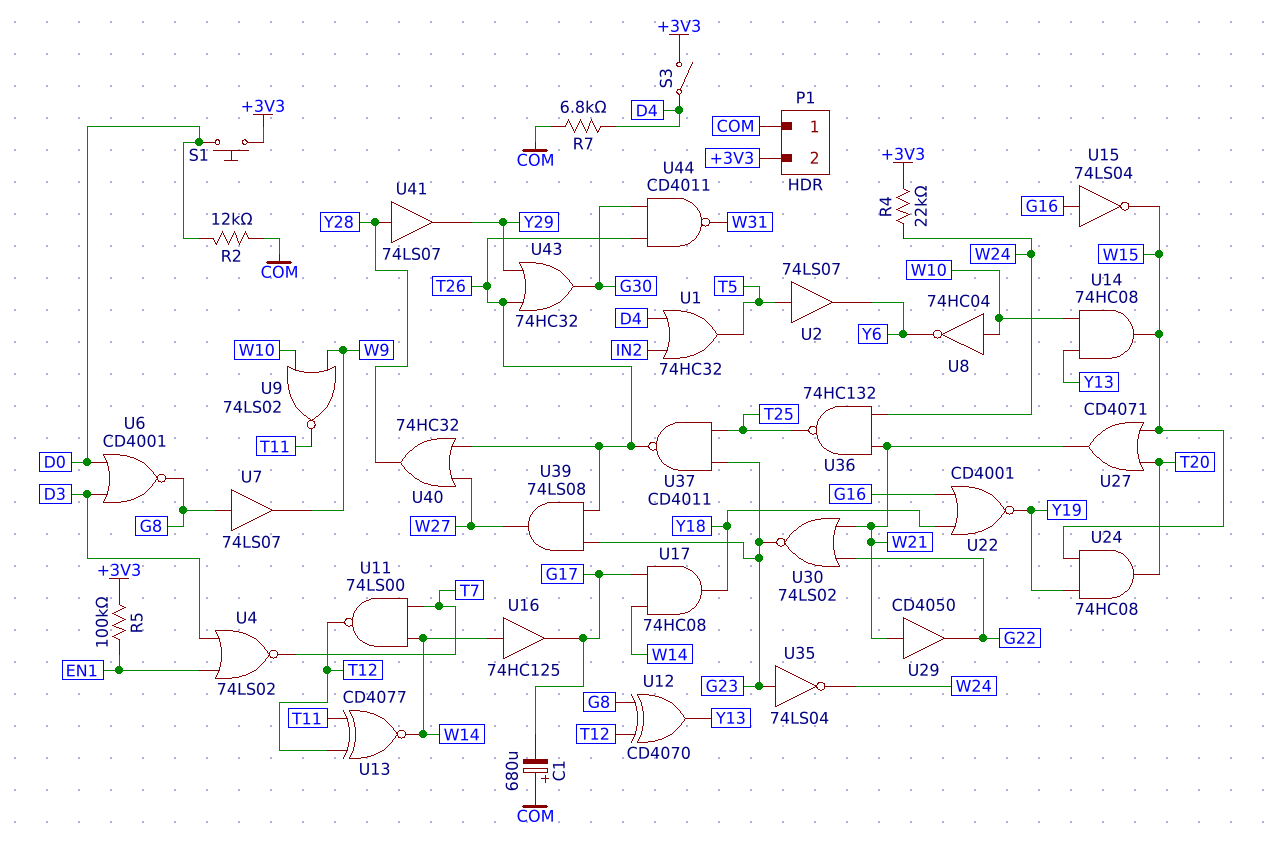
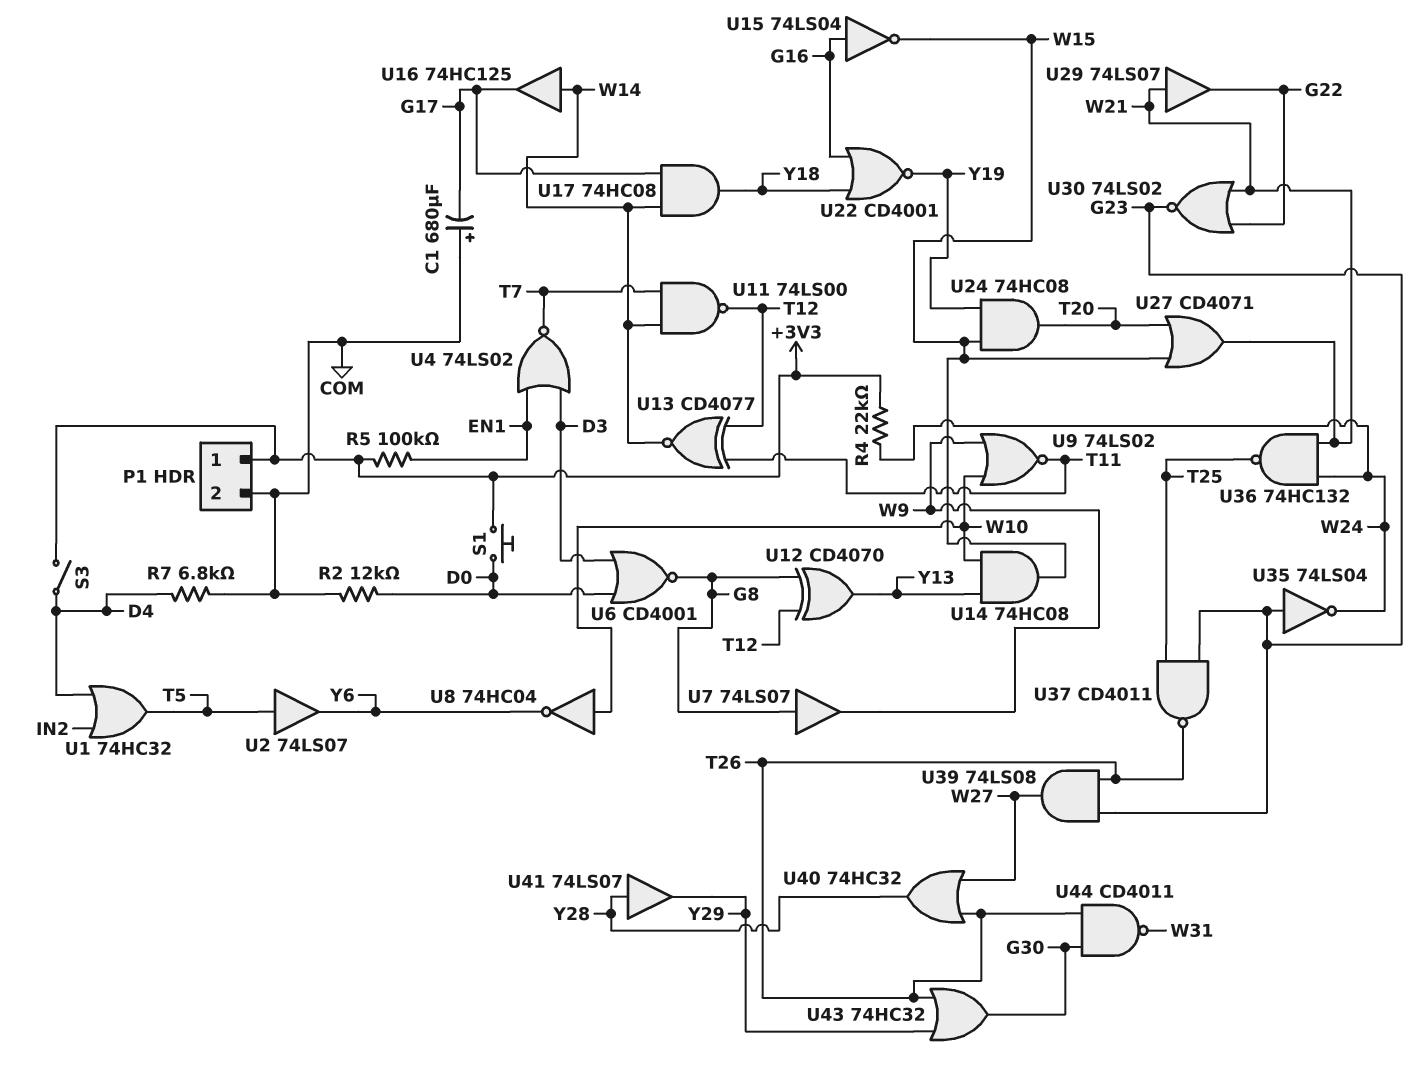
P1 pin 1: COM -> +3V3
P1 pin 2: +3V3 -> COM
U29: buffer CD4050 (in W21, out G22) -> buffer 74LS07 (in W21, out G22)

